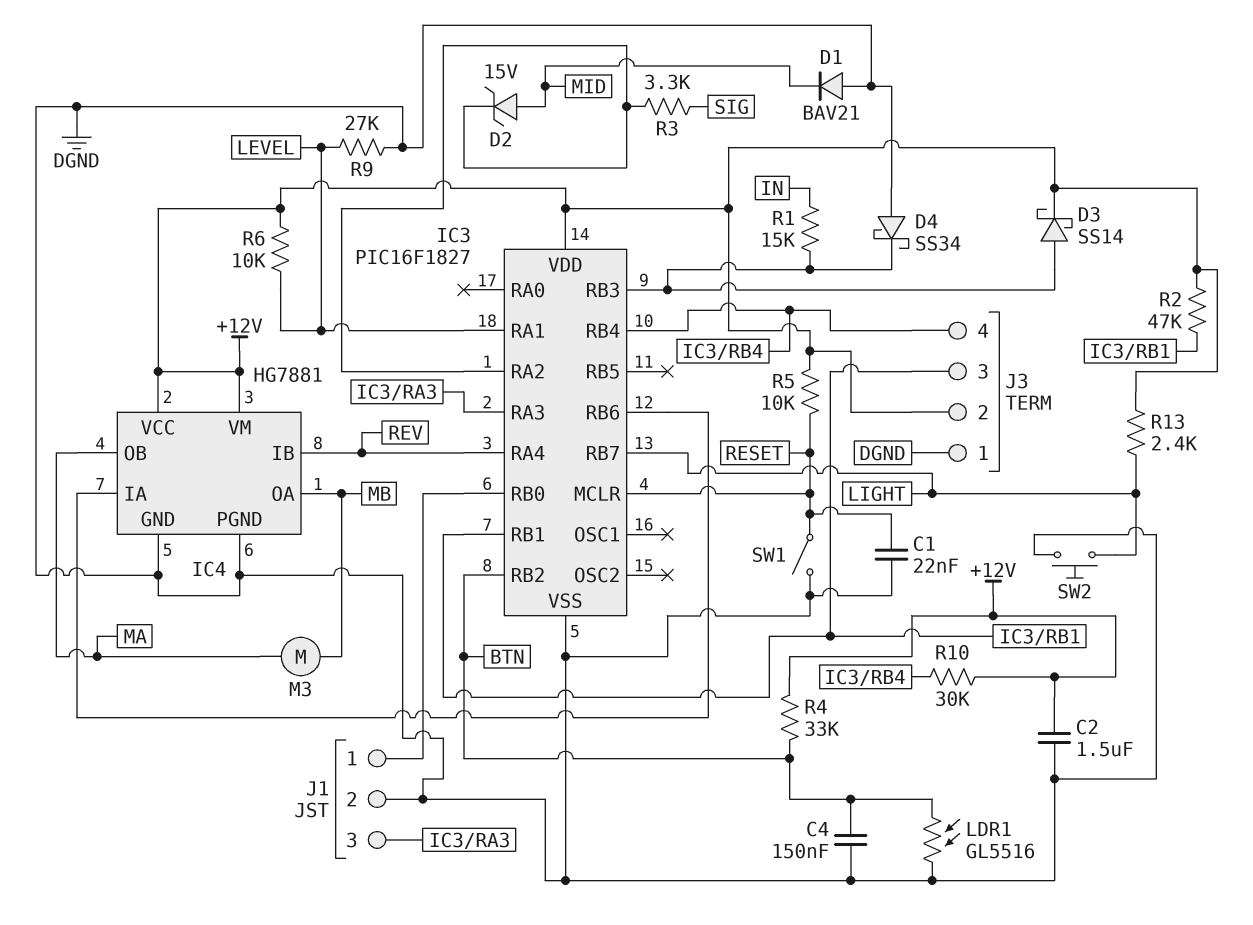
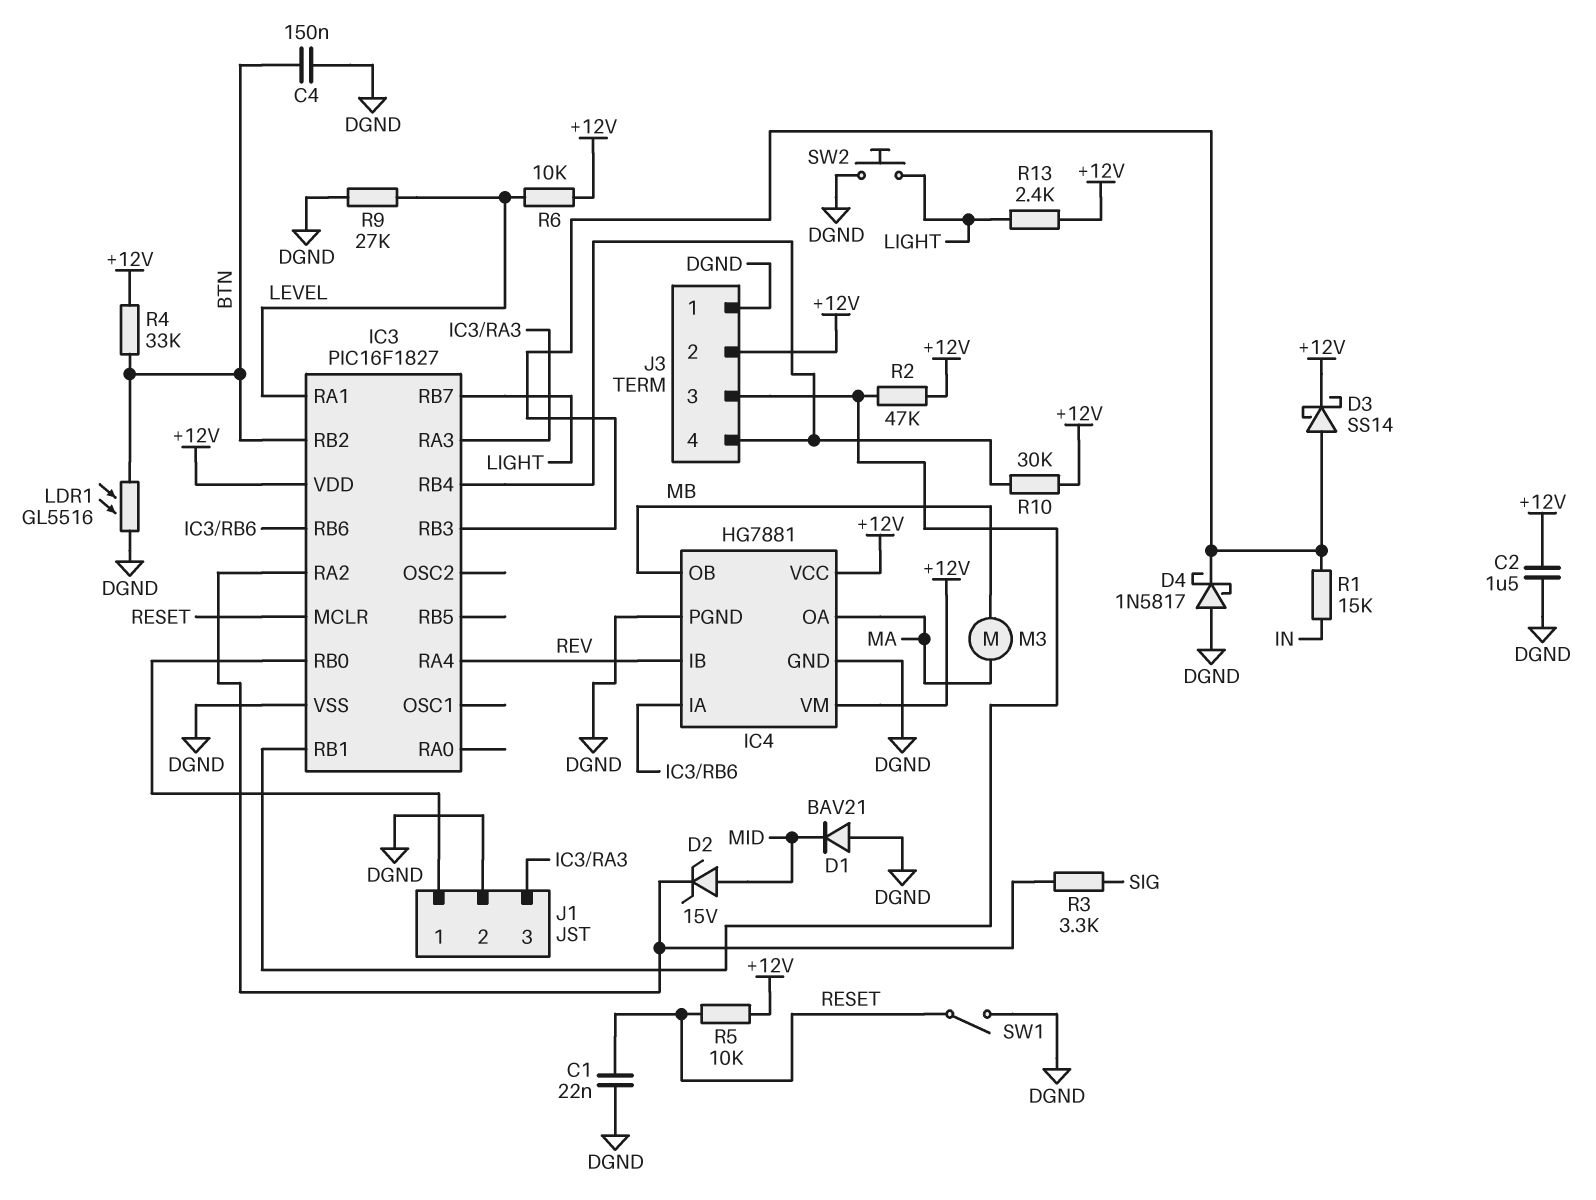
D4: schottky SS34 (A DGND, K IC3/RB3) -> schottky 1N5817 (A DGND, K IC3/RB3)
IC4 pin OA: MB -> MA
IC4 pin OB: MA -> MB

